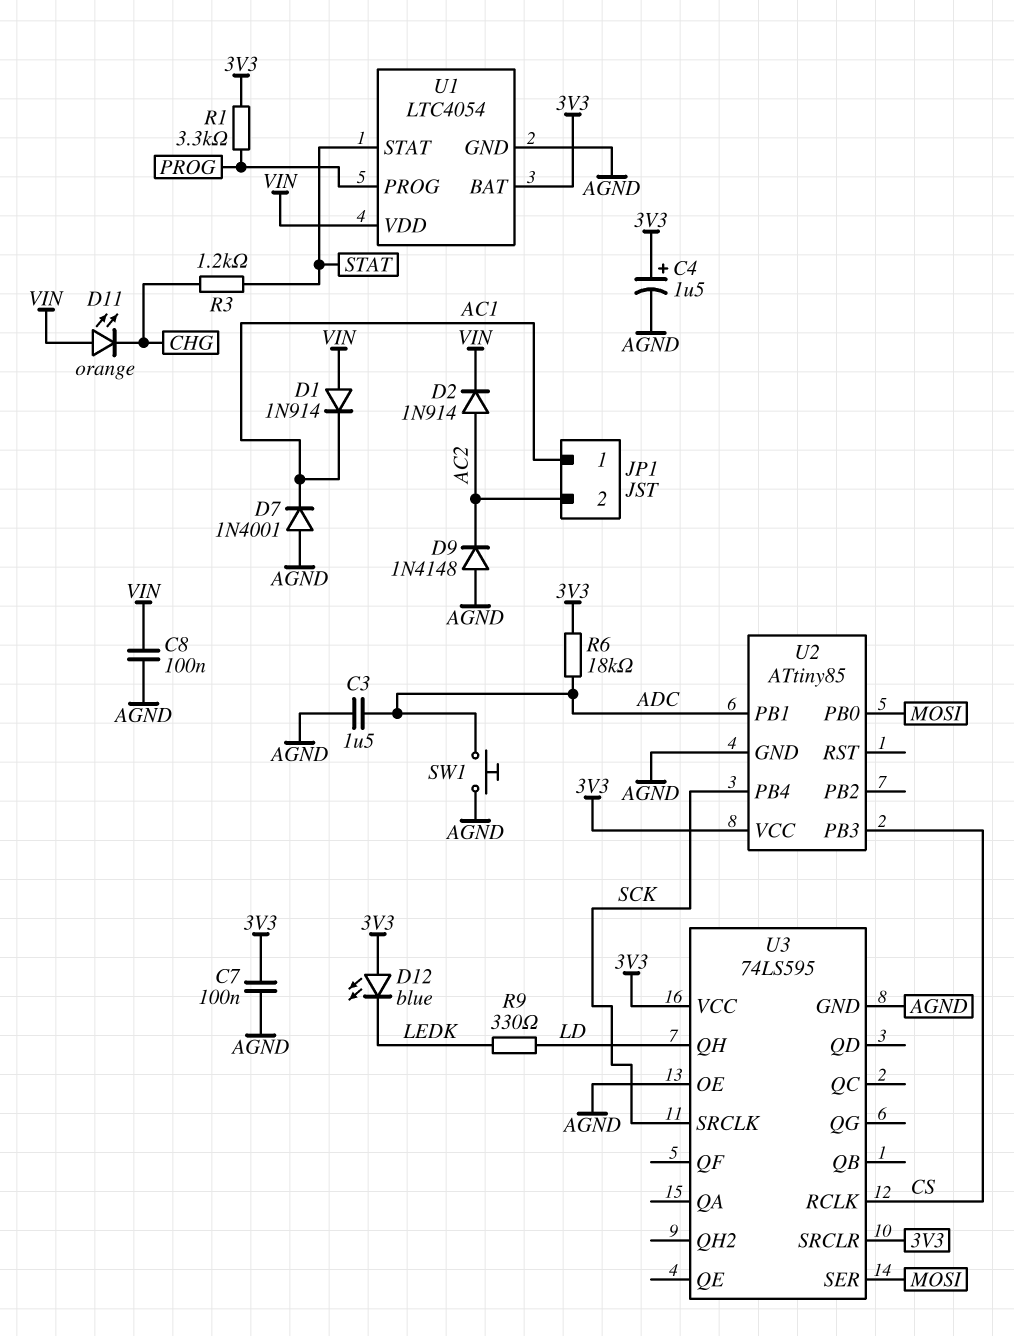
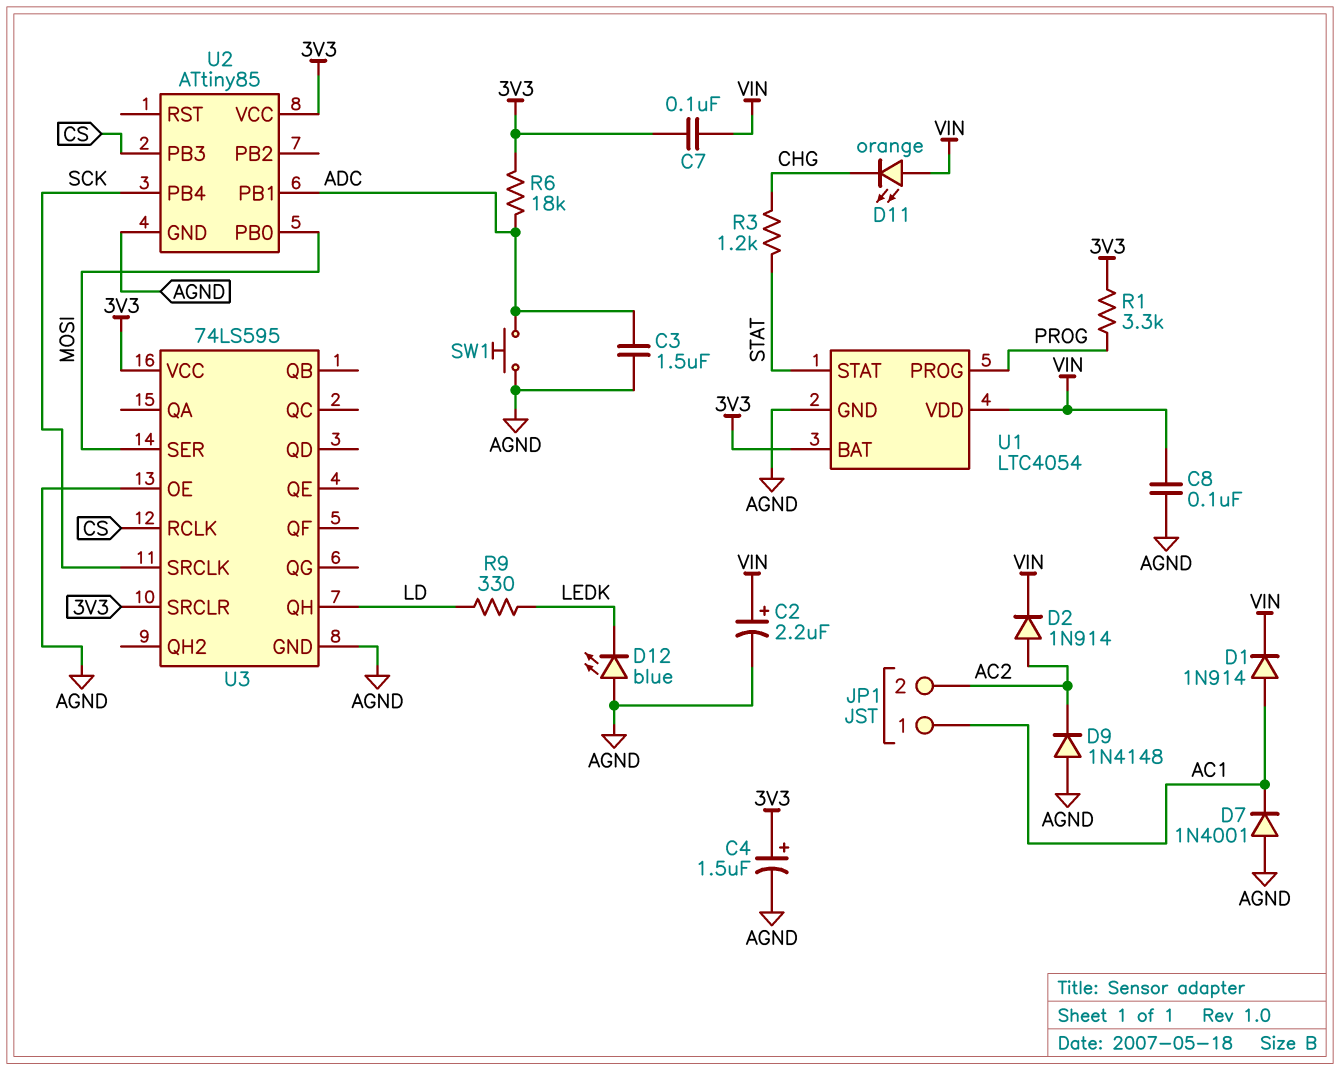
C2: none -> 2.2uF (plus VIN, minus AGND)
C7: 100nF (3V3, AGND) -> 100nF (3V3, VIN)
D1: diode 1N914 (A VIN, K AC1) -> diode 1N914 (A AC1, K VIN)
D12: LED blue (A 3V3, K LEDK) -> LED blue (A AGND, K LEDK)

